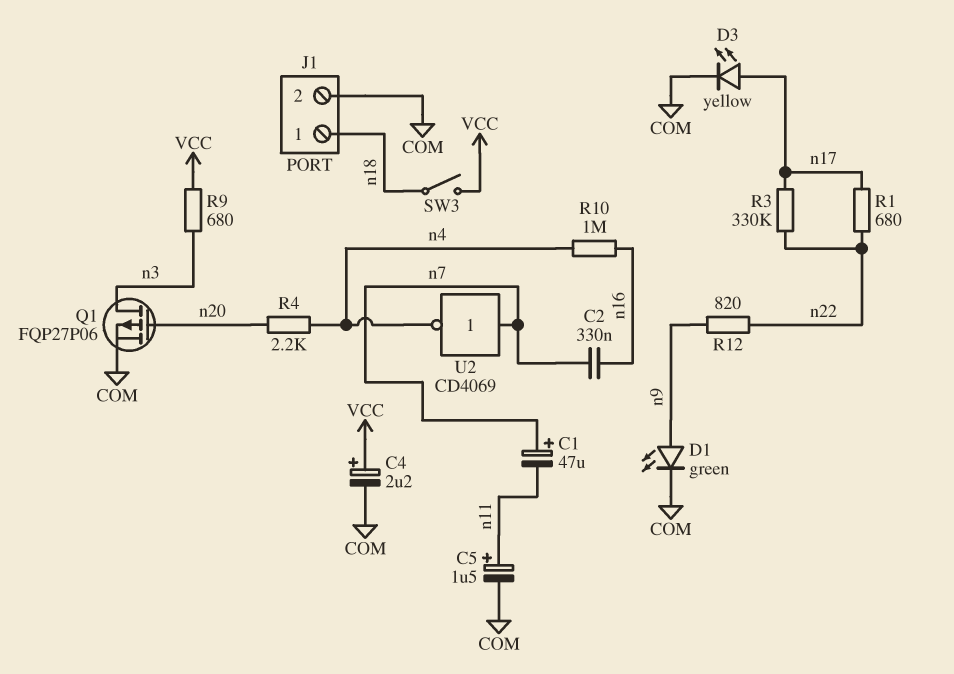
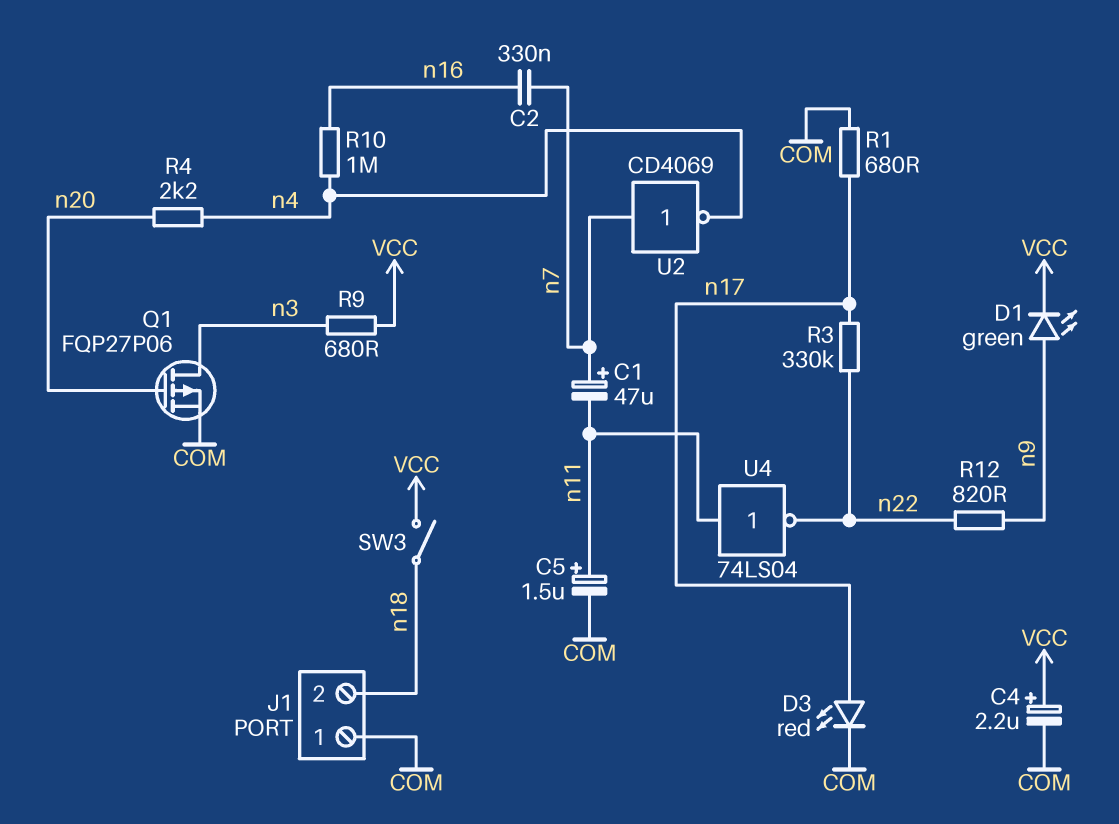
D1: LED green (A n9, K COM) -> LED green (A n9, K VCC)
D3: LED yellow (A n17, K COM) -> LED red (A n17, K COM)
J1 pin 1: n18 -> COM
J1 pin 2: COM -> n18
R1: 680 (n17, n22) -> 680 (COM, n17)
U4: none -> NOT 74LS04 (in n11, out n22)

